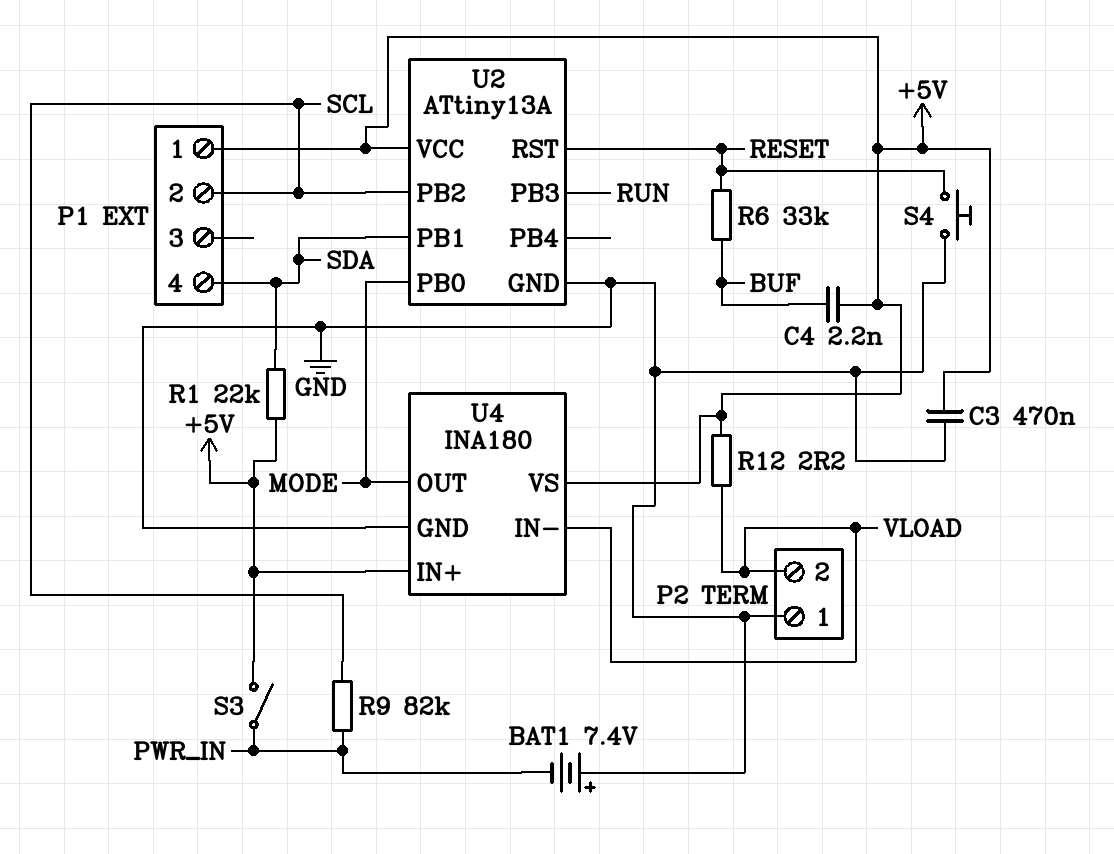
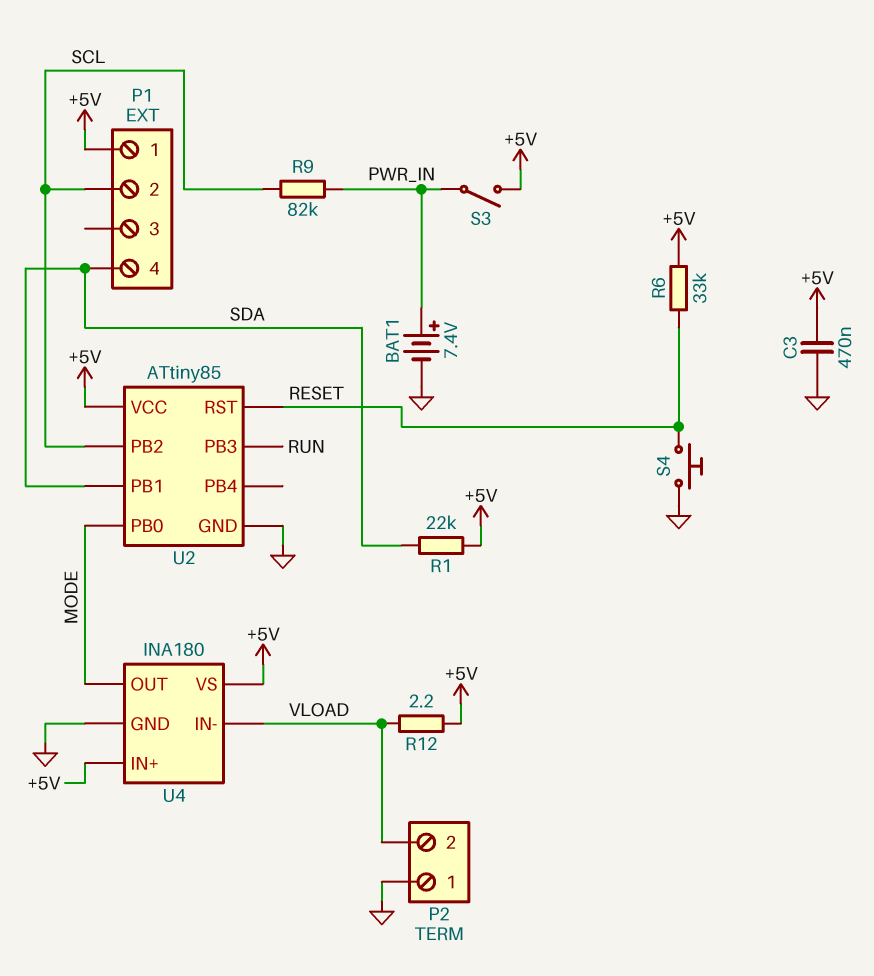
BAT1: 7.4V (plus GND, minus PWR_IN) -> 7.4V (plus PWR_IN, minus GND)
C4: 2.2nF (+5V, BUF) -> none
R6: 33k (BUF, RESET) -> 33k (+5V, RESET)
U2: ATtiny13A -> ATtiny85

